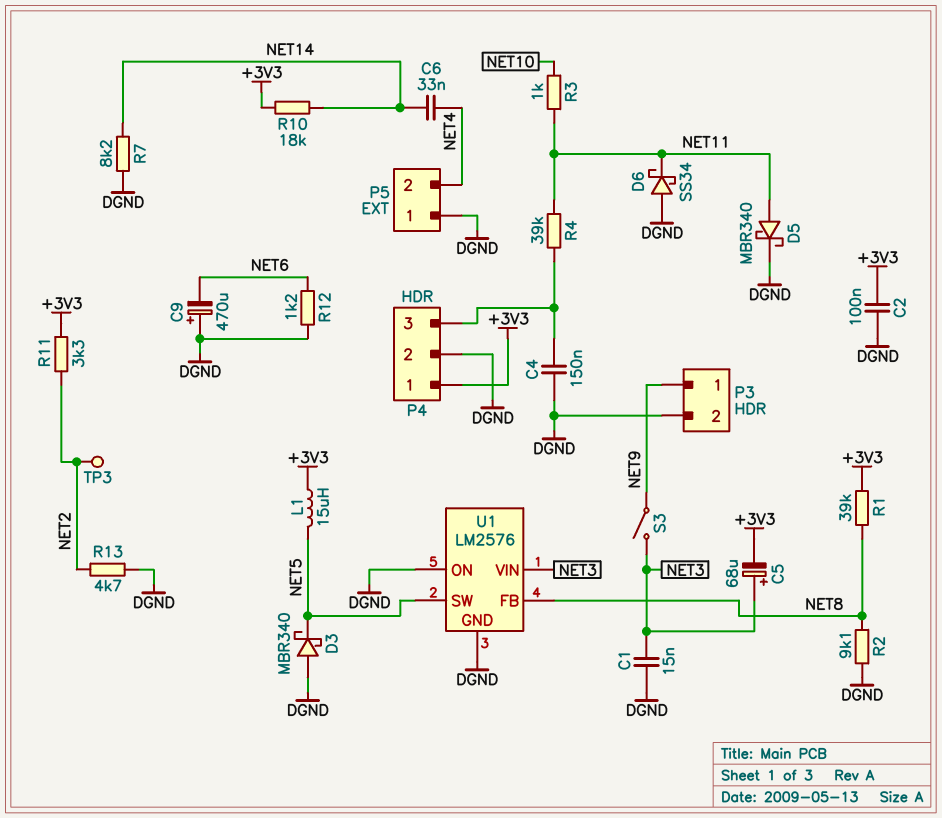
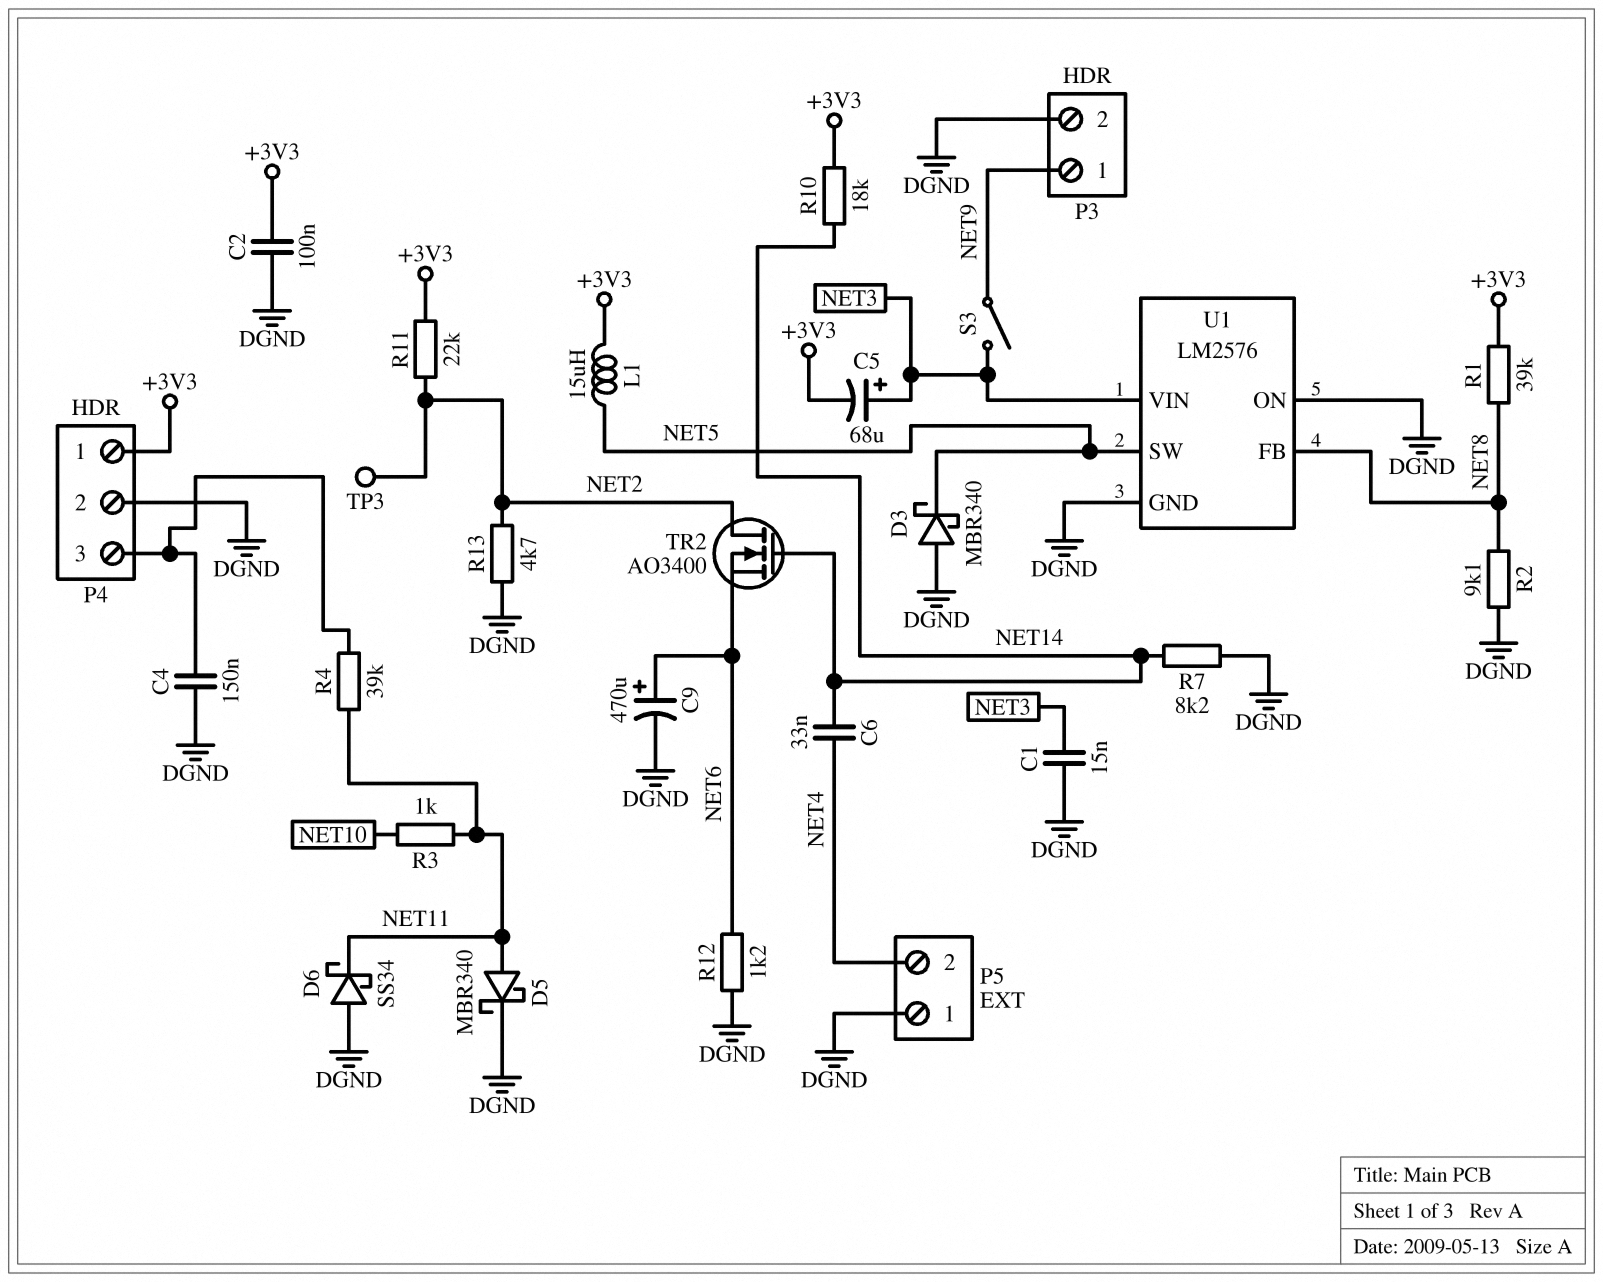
C9: 470uF (plus DGND, minus NET6) -> 470uF (plus NET6, minus DGND)
R11: 3.3k (+3V3, NET2) -> 22k (+3V3, NET2)
TR2: none -> NMOS AO3400 (G NET14, D NET2, S NET6)

